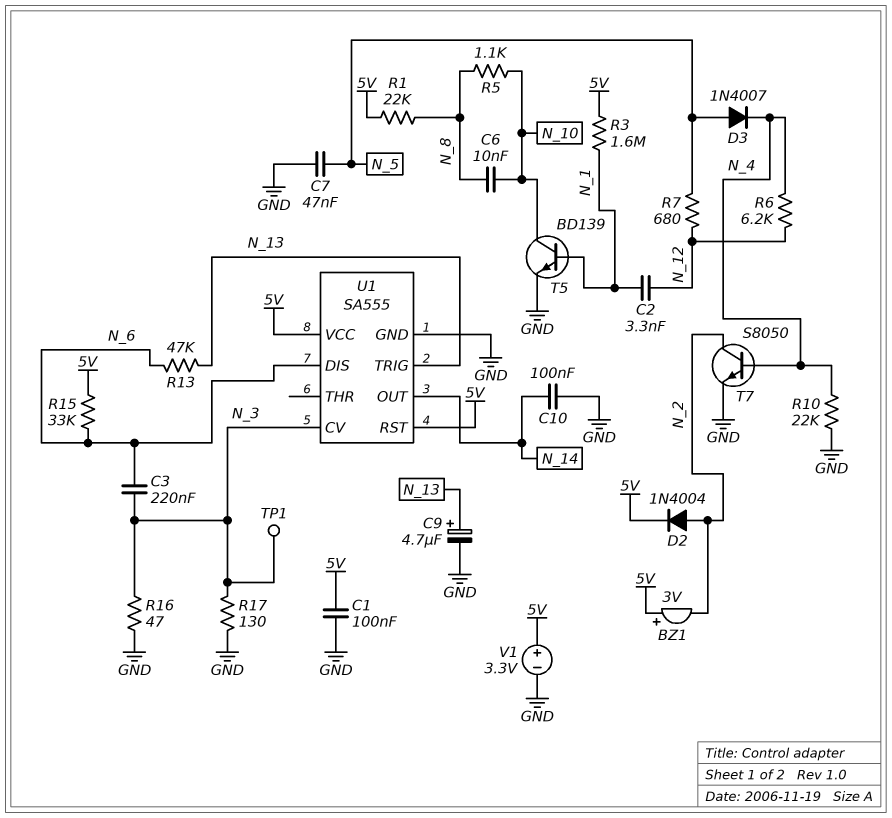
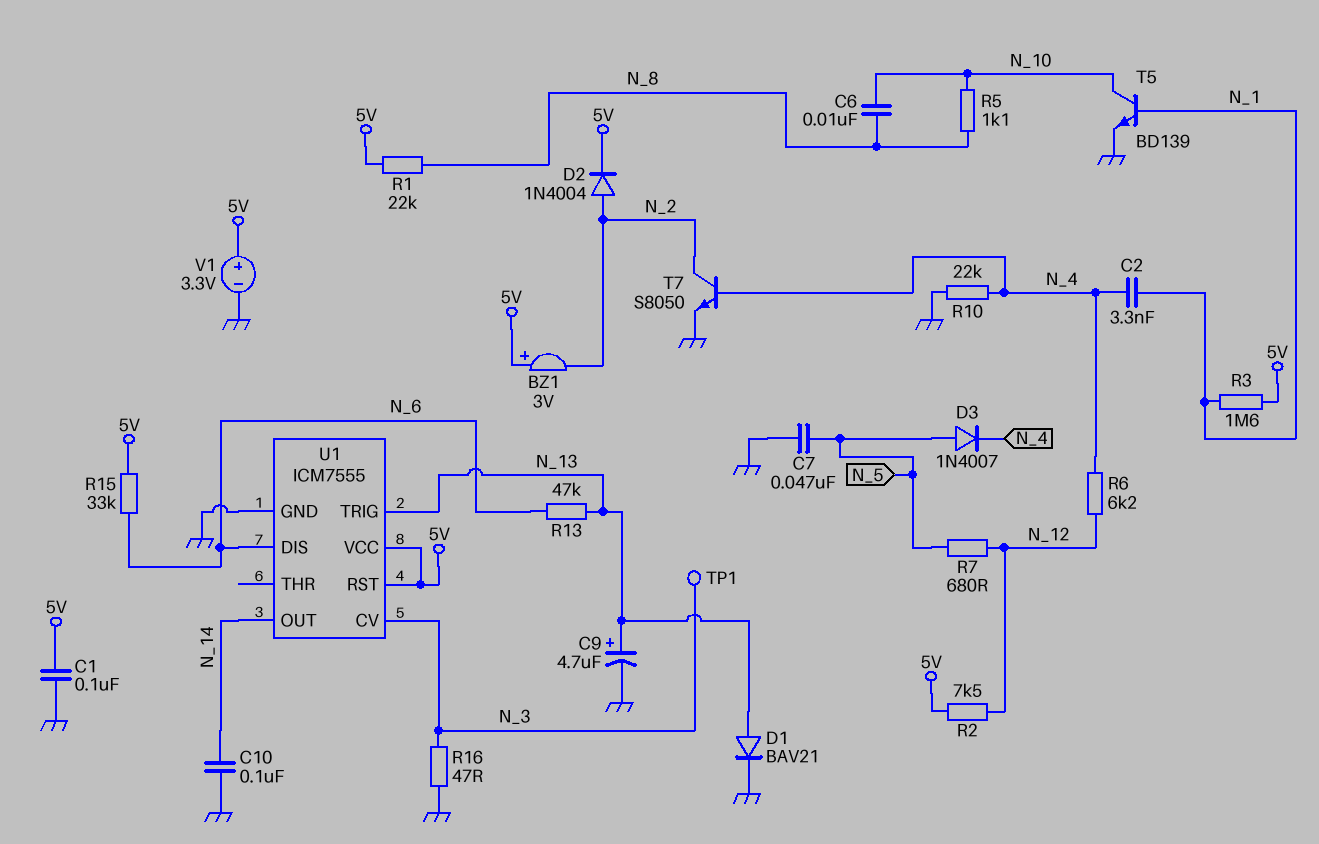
C2: 3.3nF (N_1, N_12) -> 3.3nF (N_1, N_4)
C3: 220nF (N_3, N_6) -> none
D1: none -> diode BAV21 (A N_13, K GND)
R2: none -> 7.5k (5V, N_12)
R17: 130 (GND, N_3) -> none
U1: SA555 -> ICM7555

